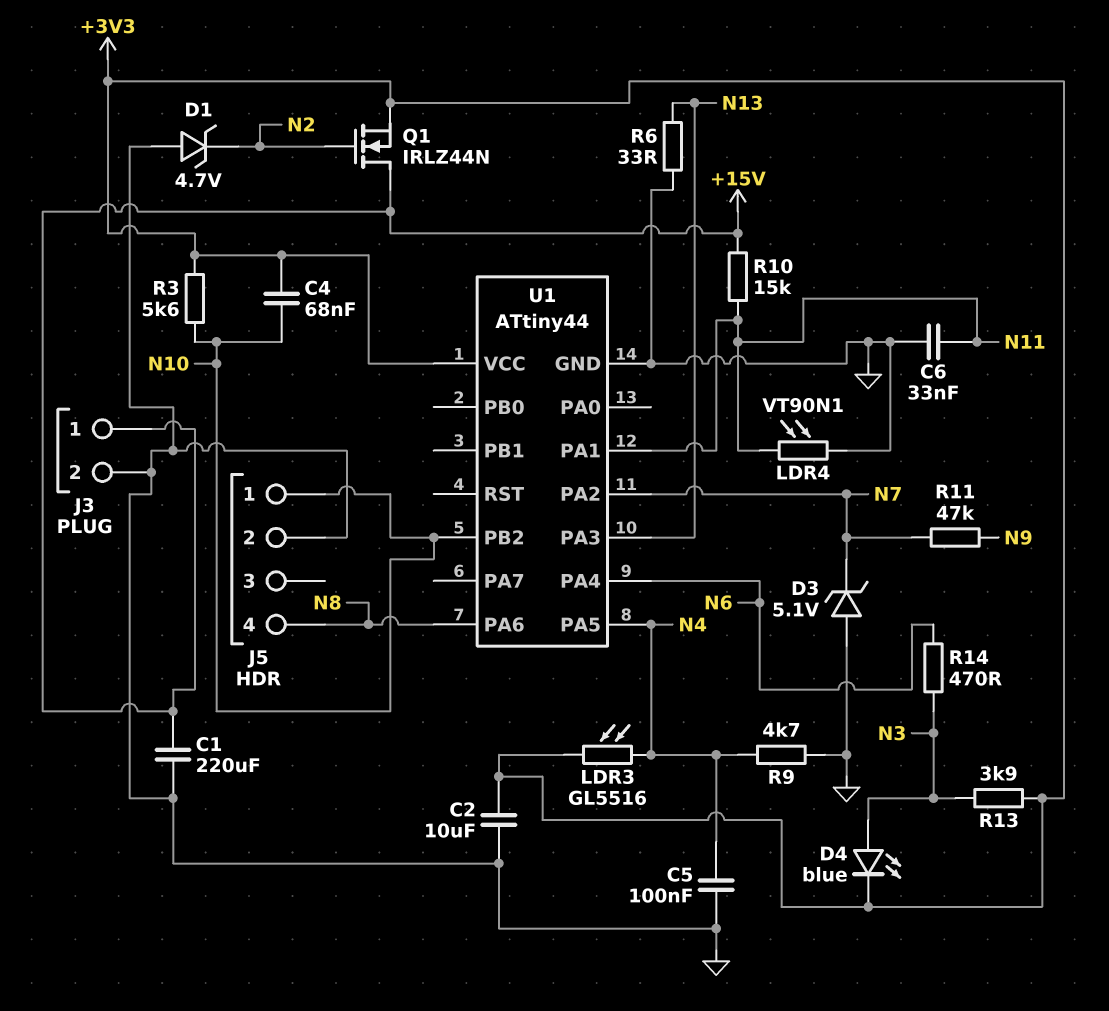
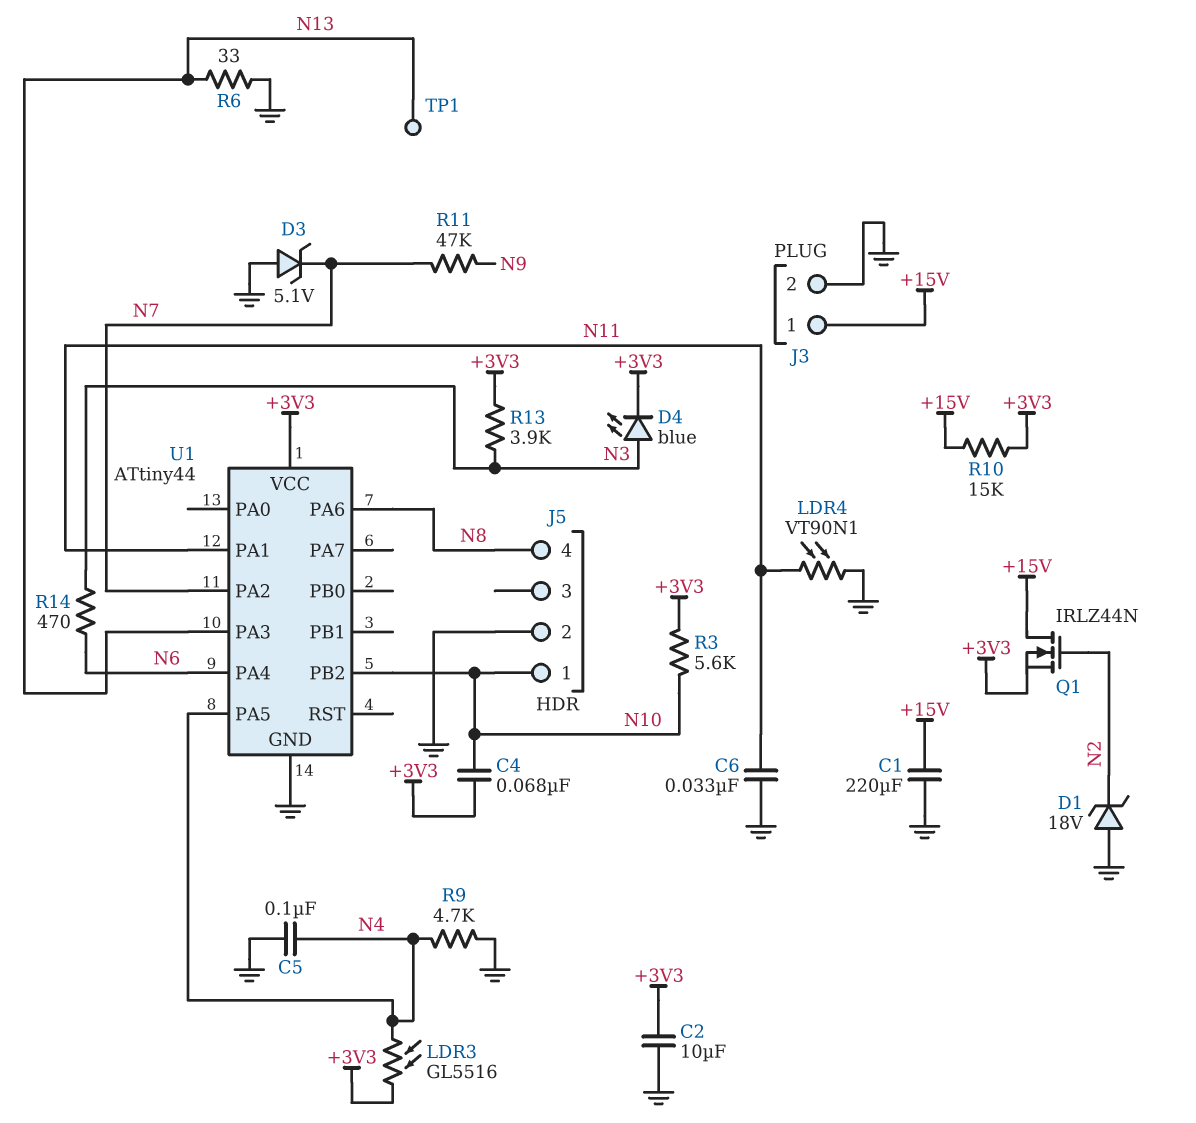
D1: zener 4.7V (A GND, K N2) -> zener 18V (A GND, K N2)
R10: 15k (+15V, N11) -> 15k (+3V3, +15V)
TP1: none -> test point (N13)

